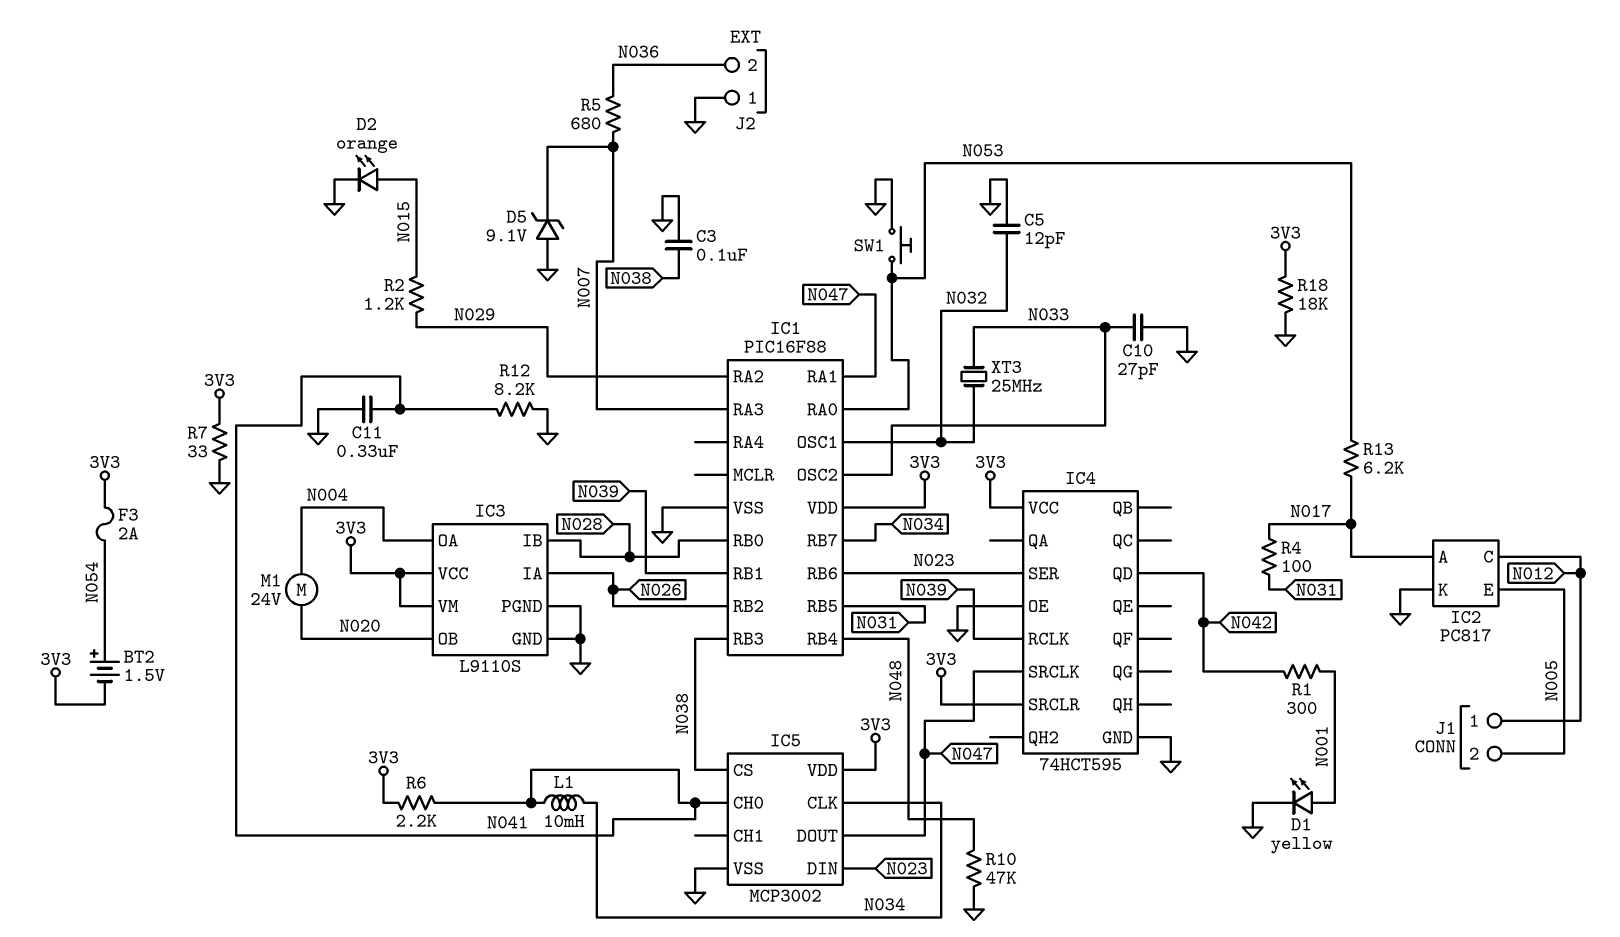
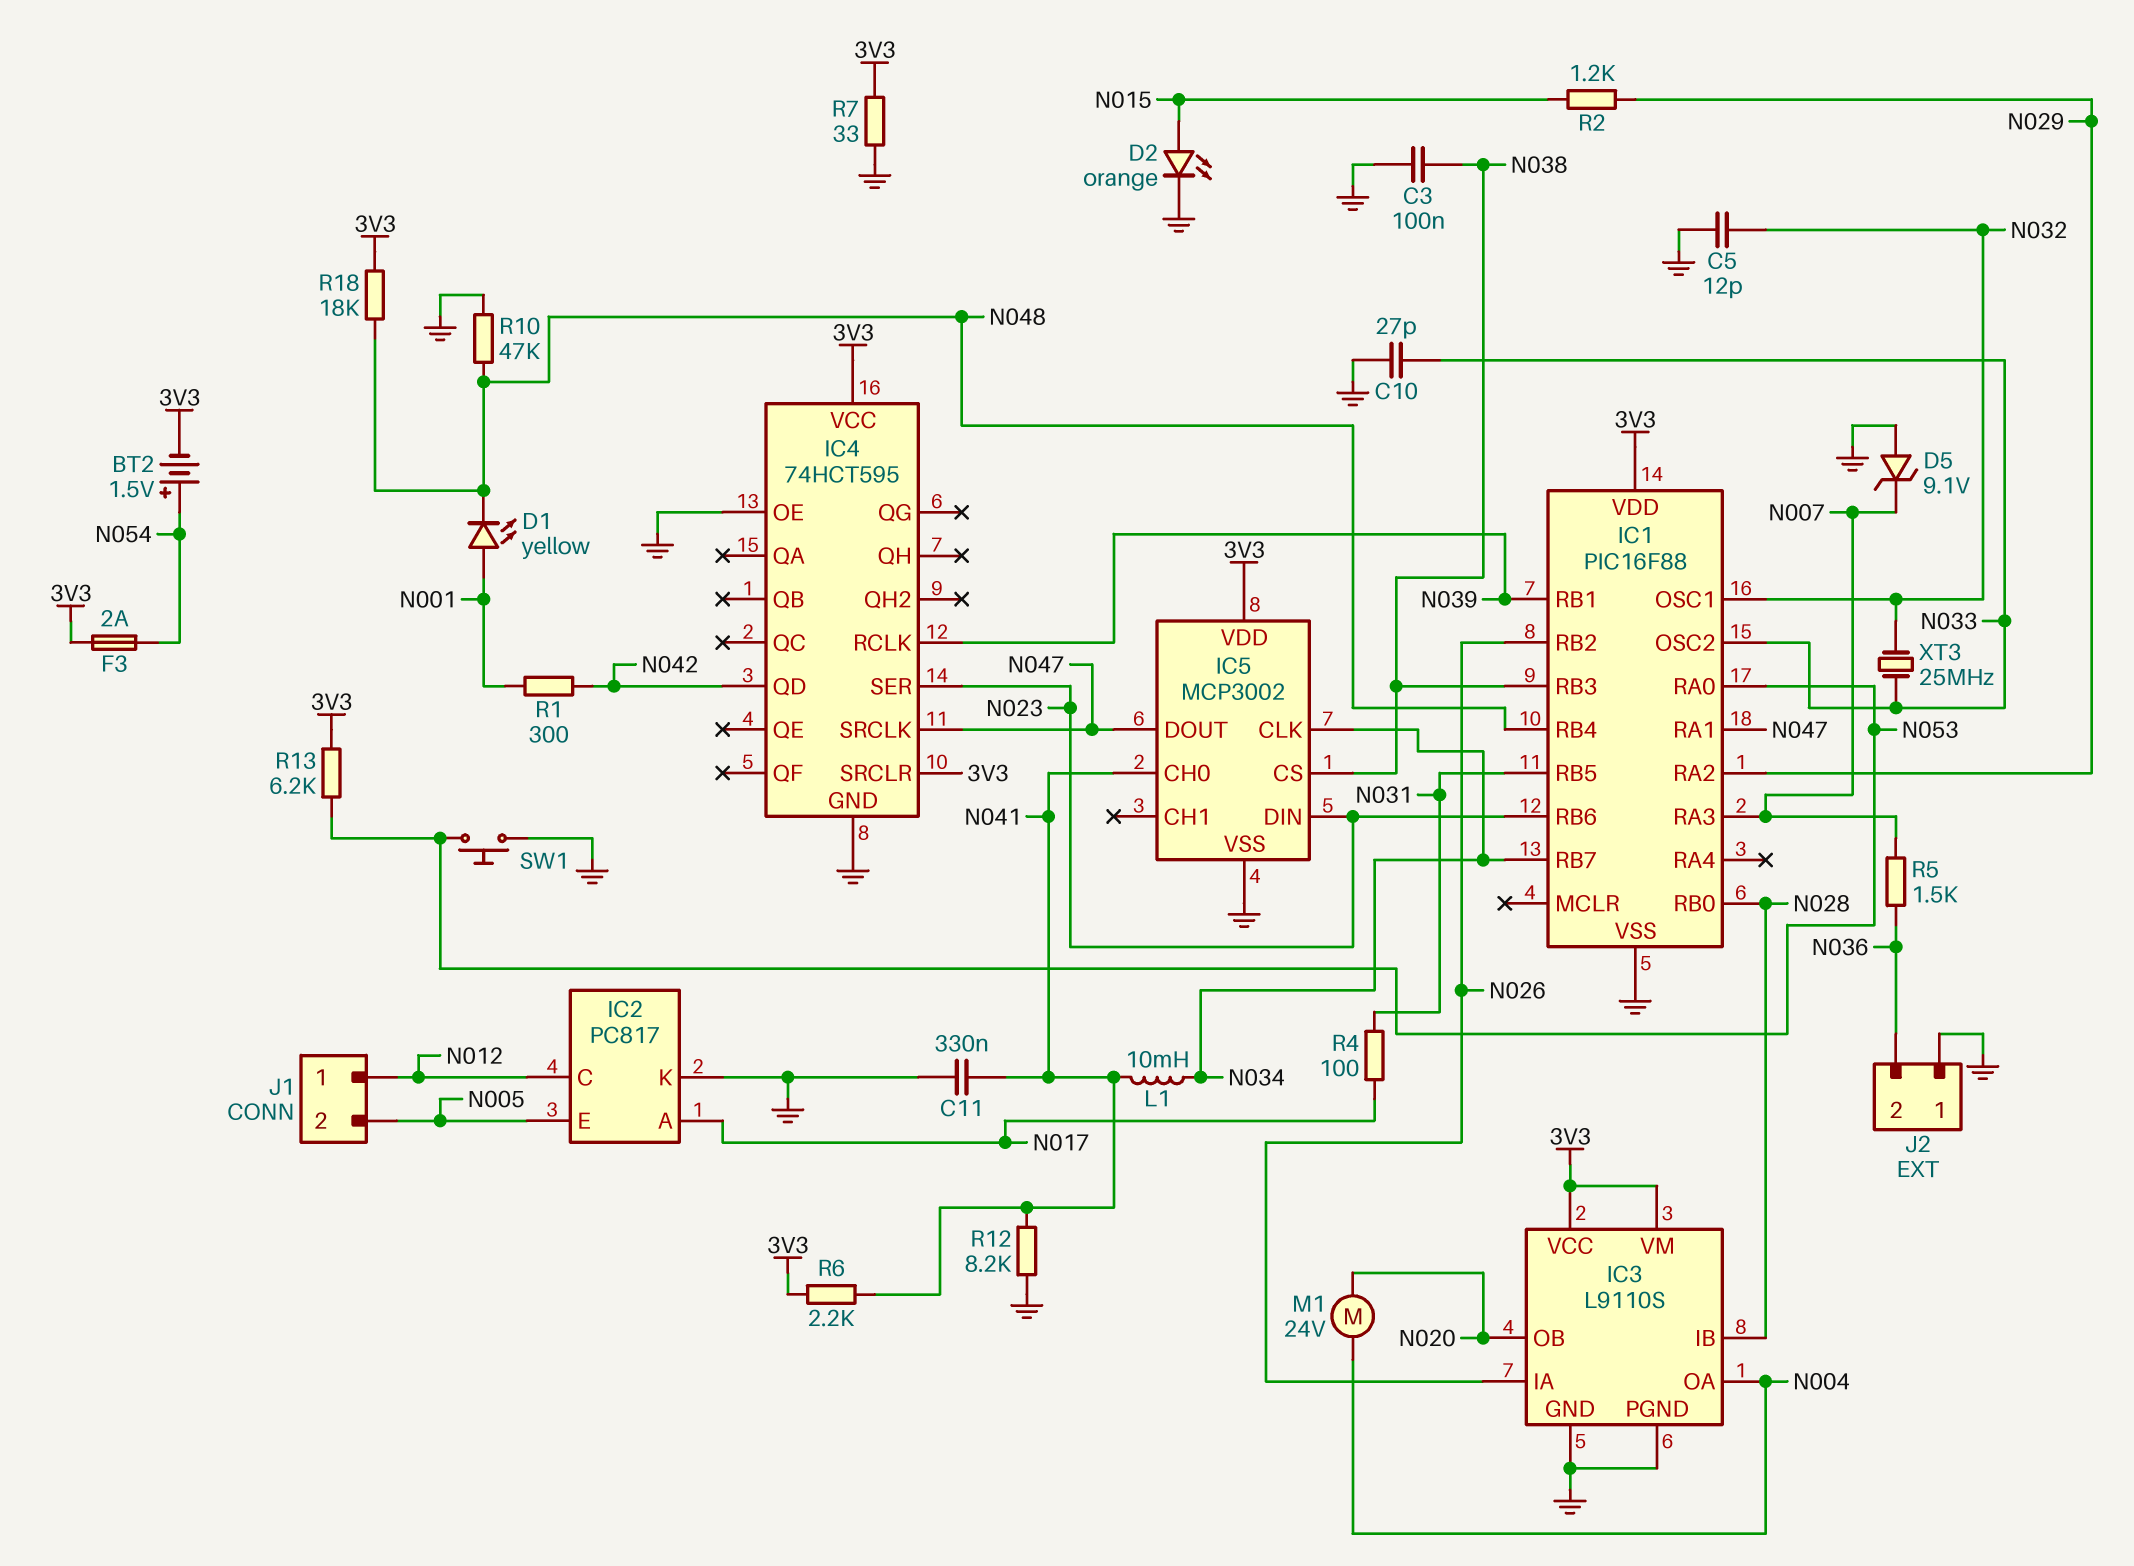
D1: LED yellow (A N001, K GND) -> LED yellow (A N001, K N048)
R5: 680 (N007, N036) -> 1.5k (N007, N036)
R13: 6.2k (N017, N053) -> 6.2k (3V3, N053)
R18: 18k (3V3, GND) -> 18k (3V3, N048)

